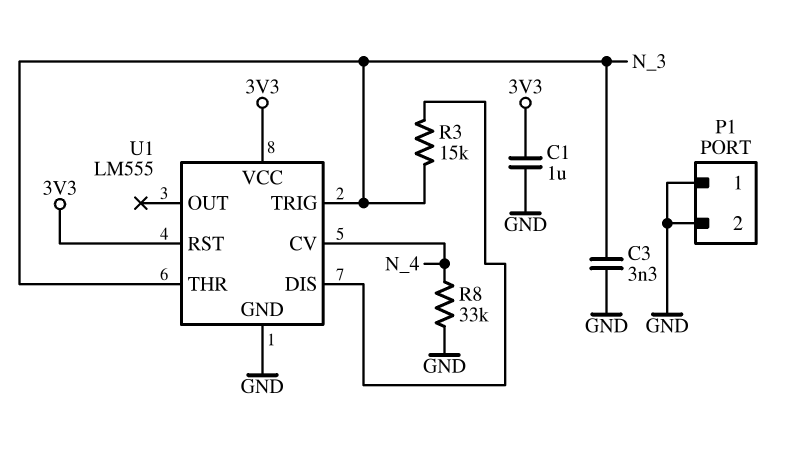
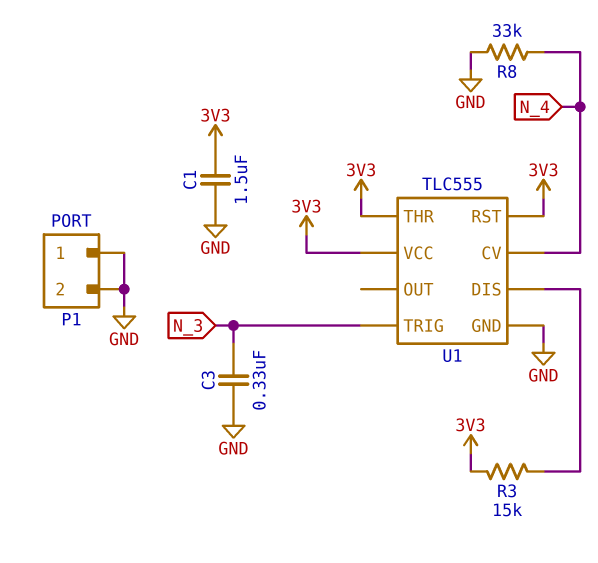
C1: 1uF (3V3, GND) -> 1.5uF (3V3, GND)
C3: 3.3nF (GND, N_3) -> 330nF (GND, N_3)
R3: 15k (N_3, U1/DIS) -> 15k (3V3, U1/DIS)
U1: LM555 -> TLC555
U1 pin THR: N_3 -> 3V3

